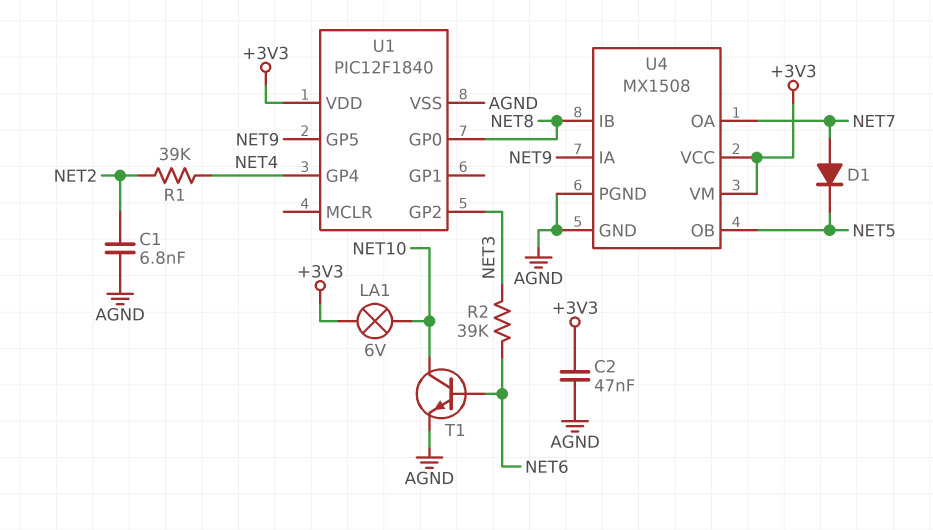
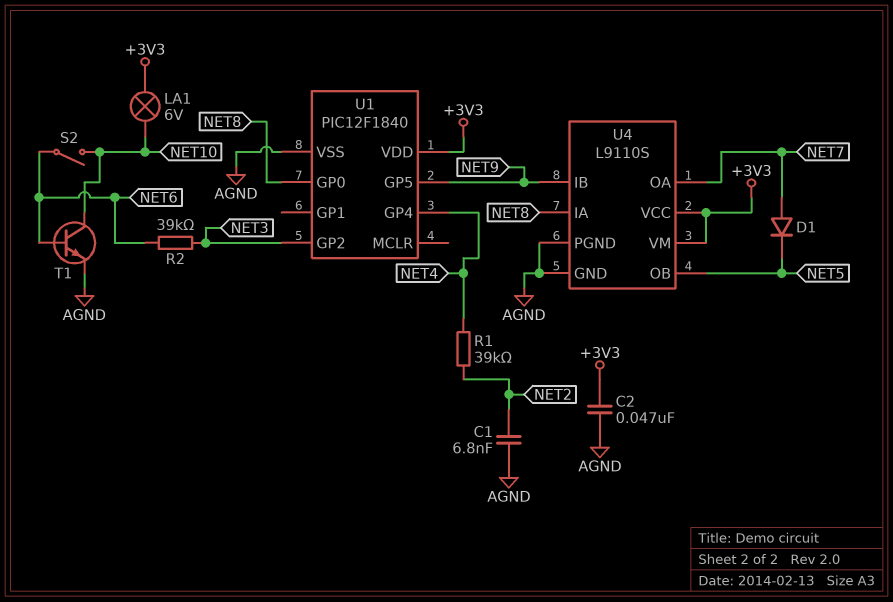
S2: none -> switch (NET6, NET10)
U4: MX1508 -> L9110S
U4 pin IA: NET9 -> NET8
U4 pin IB: NET8 -> NET9

